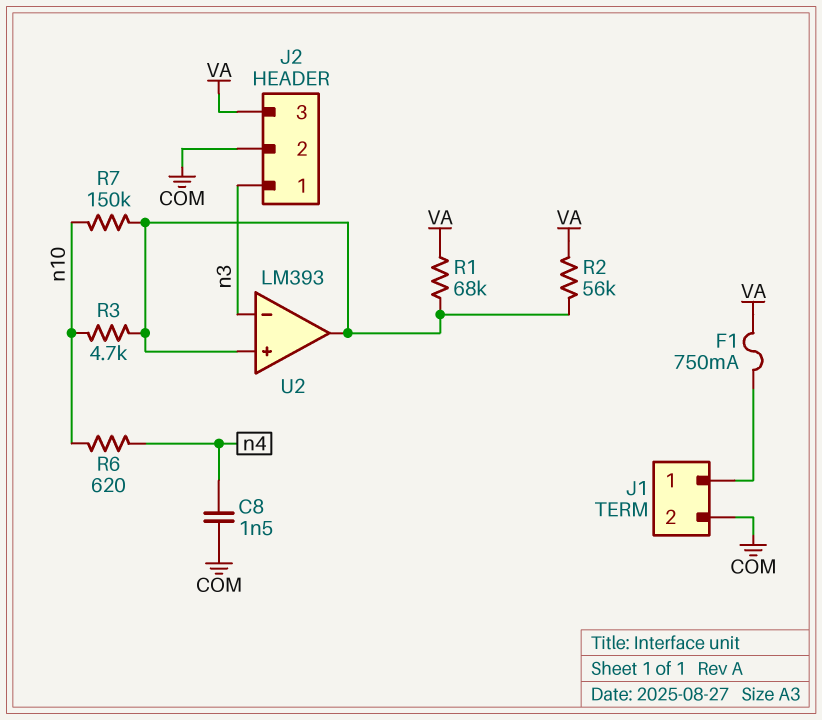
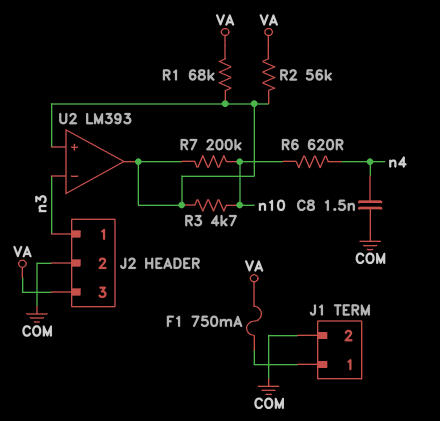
R7: 150k (U2/in+, n10) -> 200k (U2/in+, n10)

